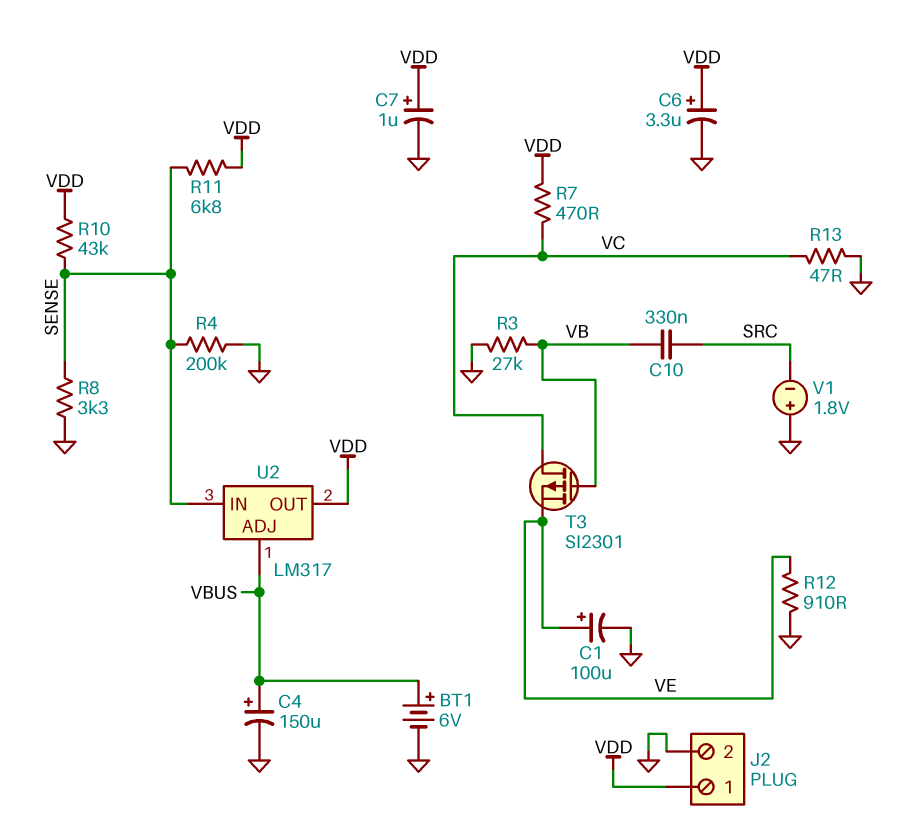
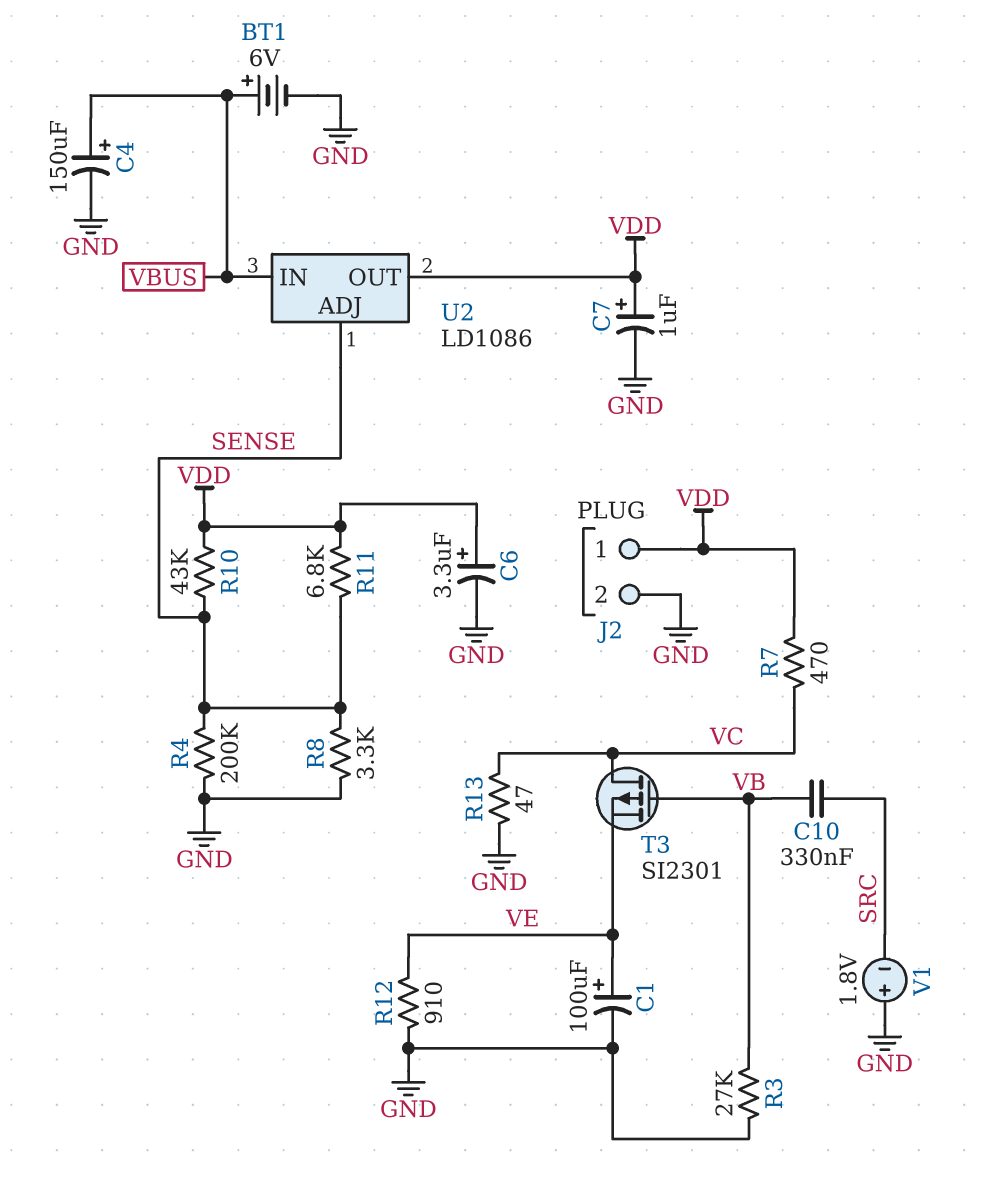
U2: LM317 -> LD1086
U2 pin ADJ: VBUS -> SENSE
U2 pin IN: SENSE -> VBUS

